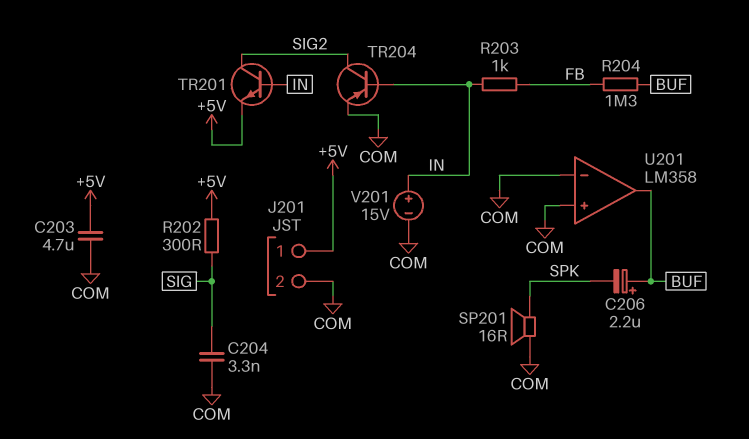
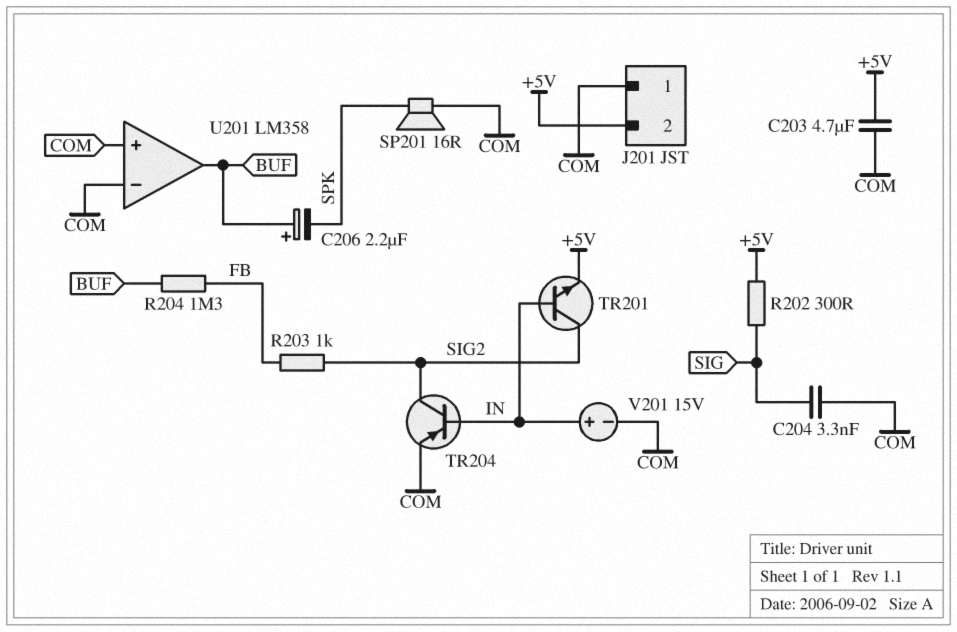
J201 pin 1: +5V -> COM
J201 pin 2: COM -> +5V
R203: 1k (FB, IN) -> 1k (FB, SIG2)

